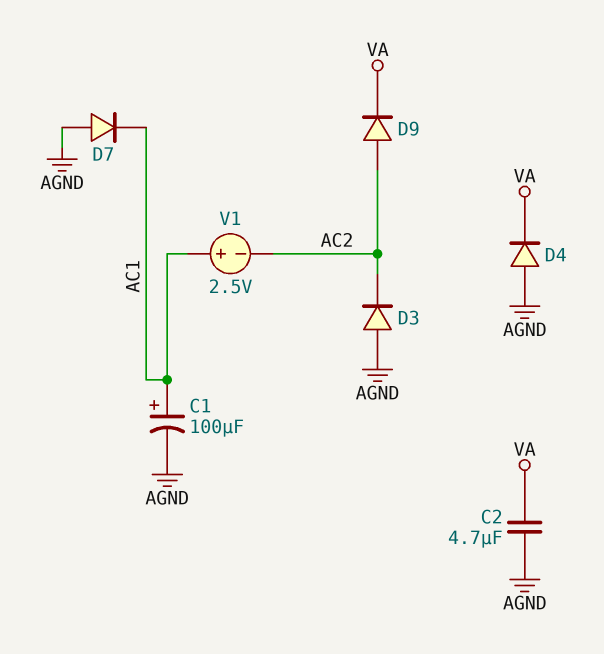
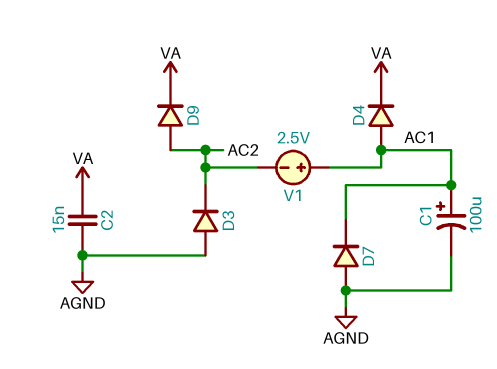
C2: 4.7uF (AGND, VA) -> 15nF (AGND, VA)
D4: diode (A AGND, K VA) -> diode (A AC1, K VA)

